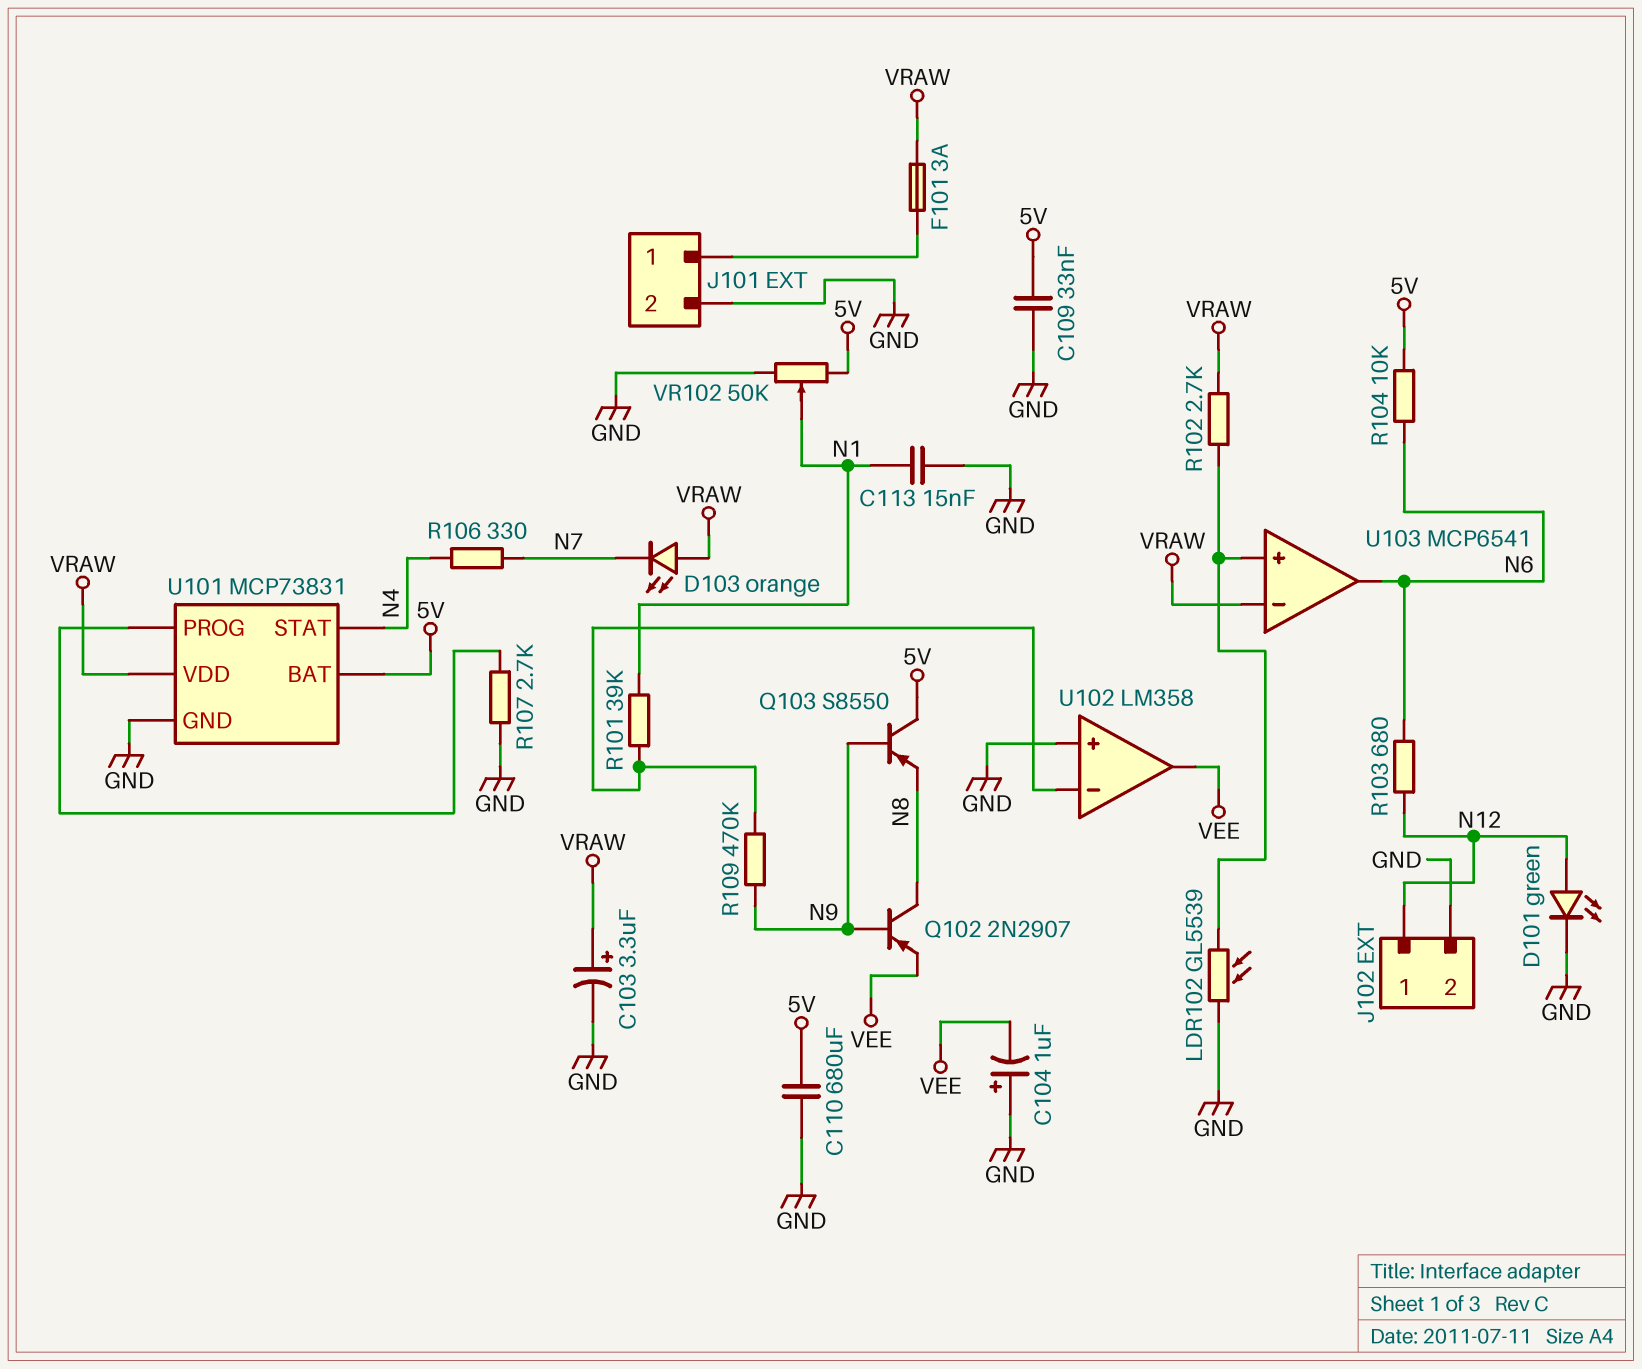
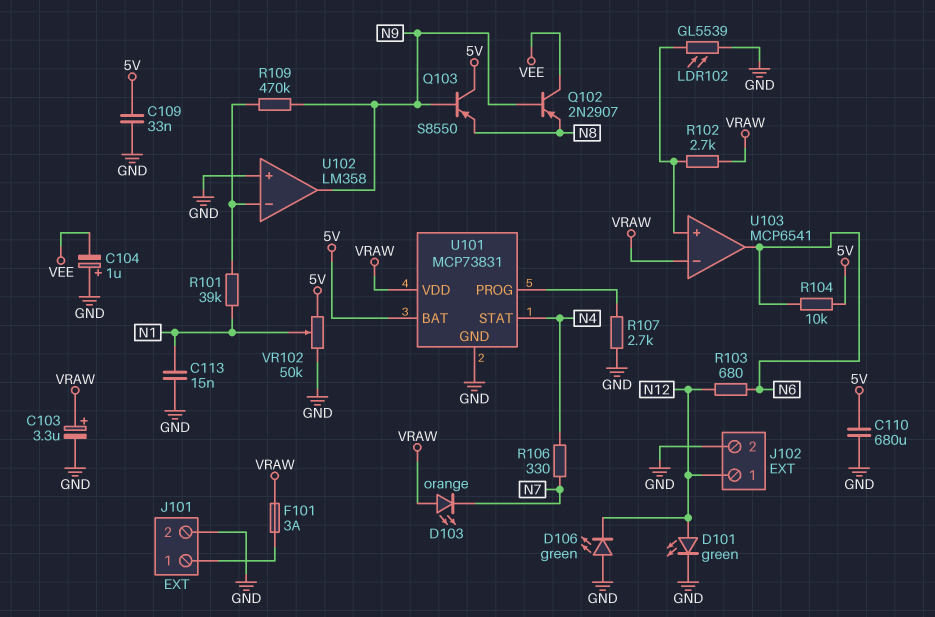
D106: none -> LED green (A GND, K N12)
Q102: PNP 2N2907 (B N9, C N8, E VEE) -> PNP 2N2907 (B N9, C VEE, E N8)
U102 pin out: VEE -> N9

